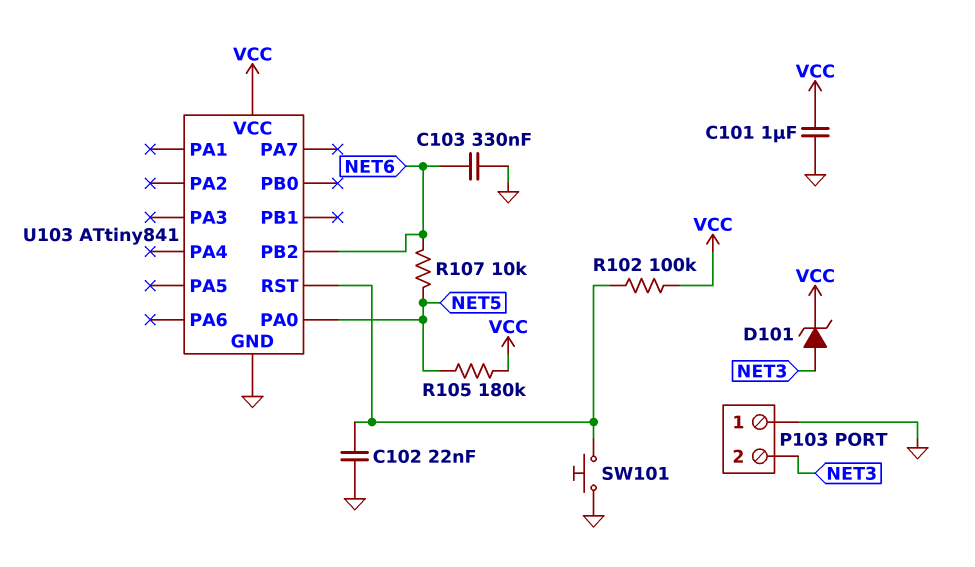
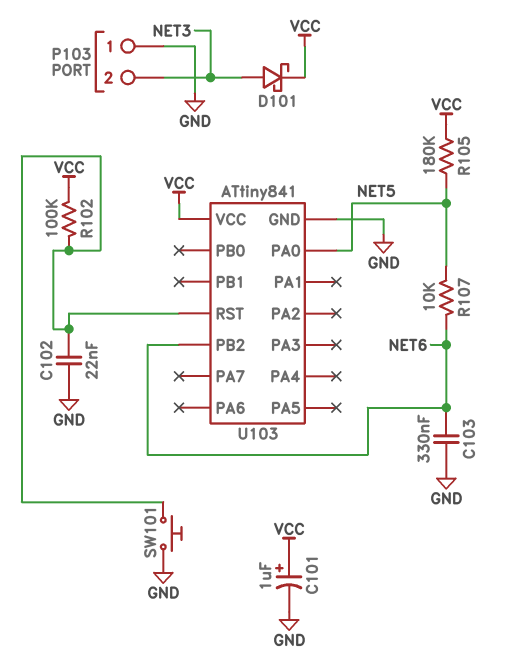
C101: 1uF (GND, VCC) -> 1uF (plus VCC, minus GND)
D101: zener (A NET3, K VCC) -> schottky (A NET3, K VCC)

